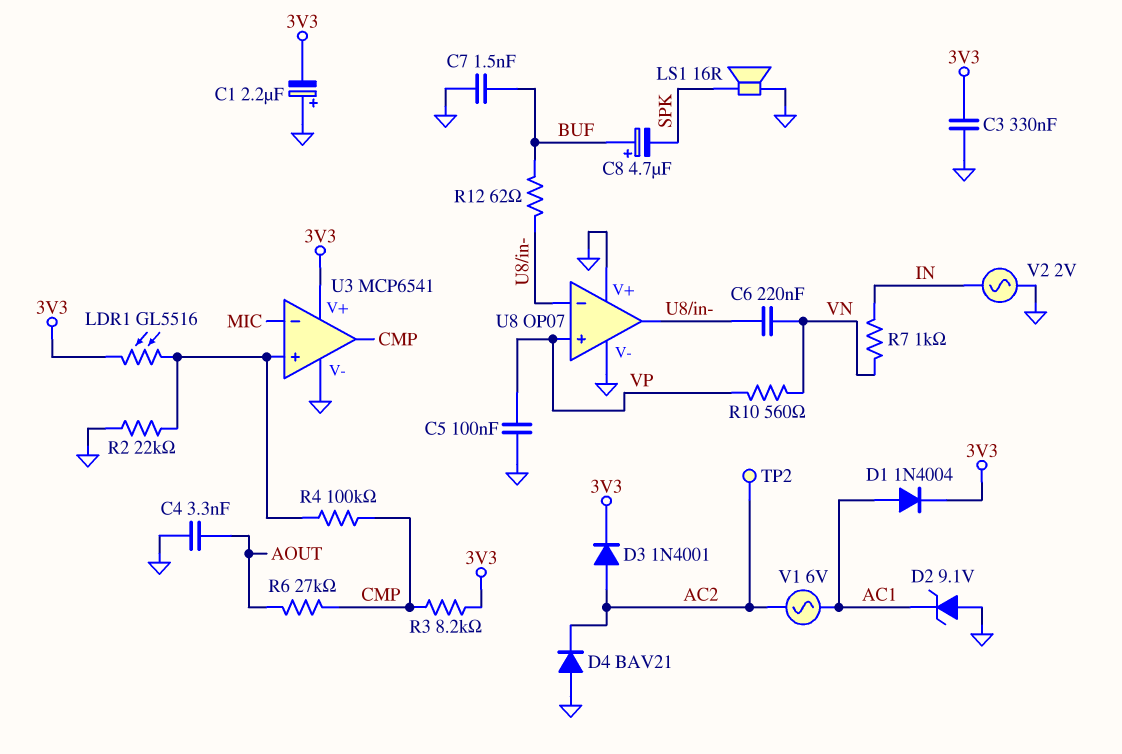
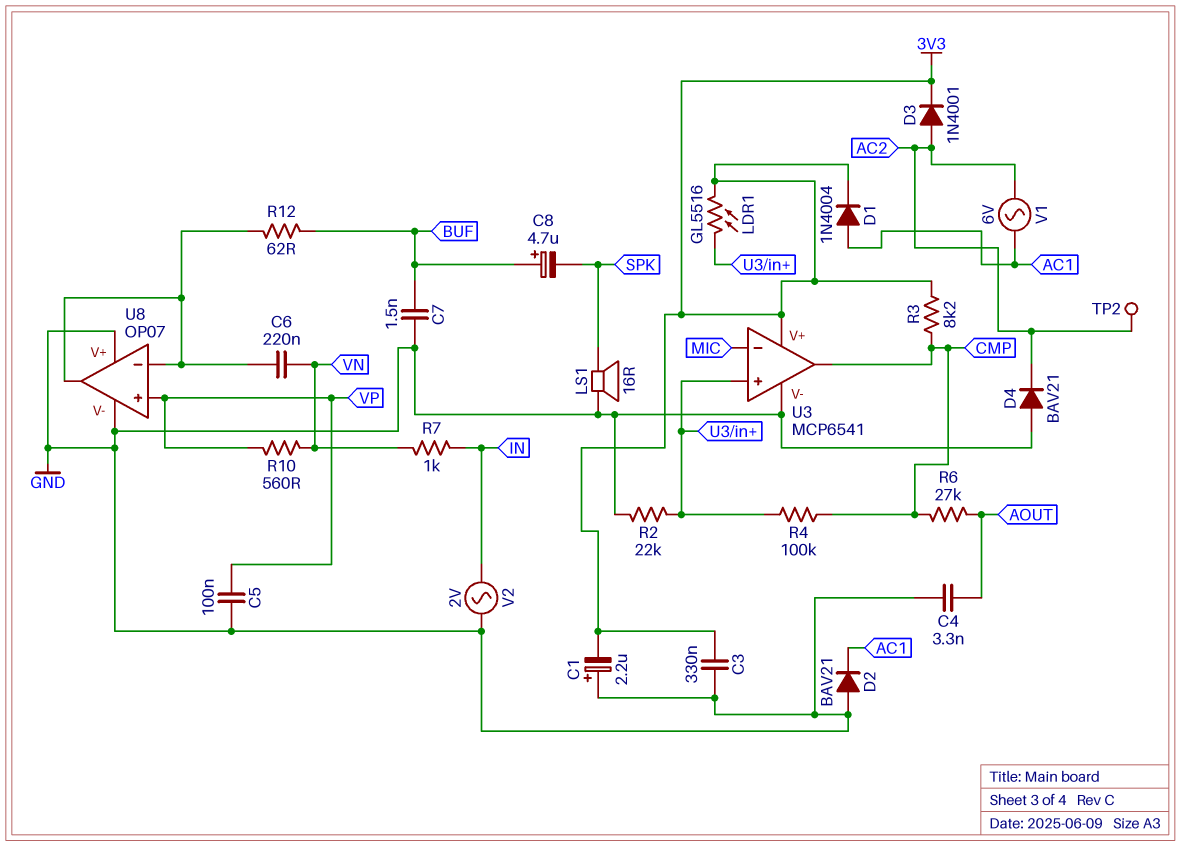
D2: zener 9.1V (A GND, K AC1) -> diode BAV21 (A GND, K AC1)

